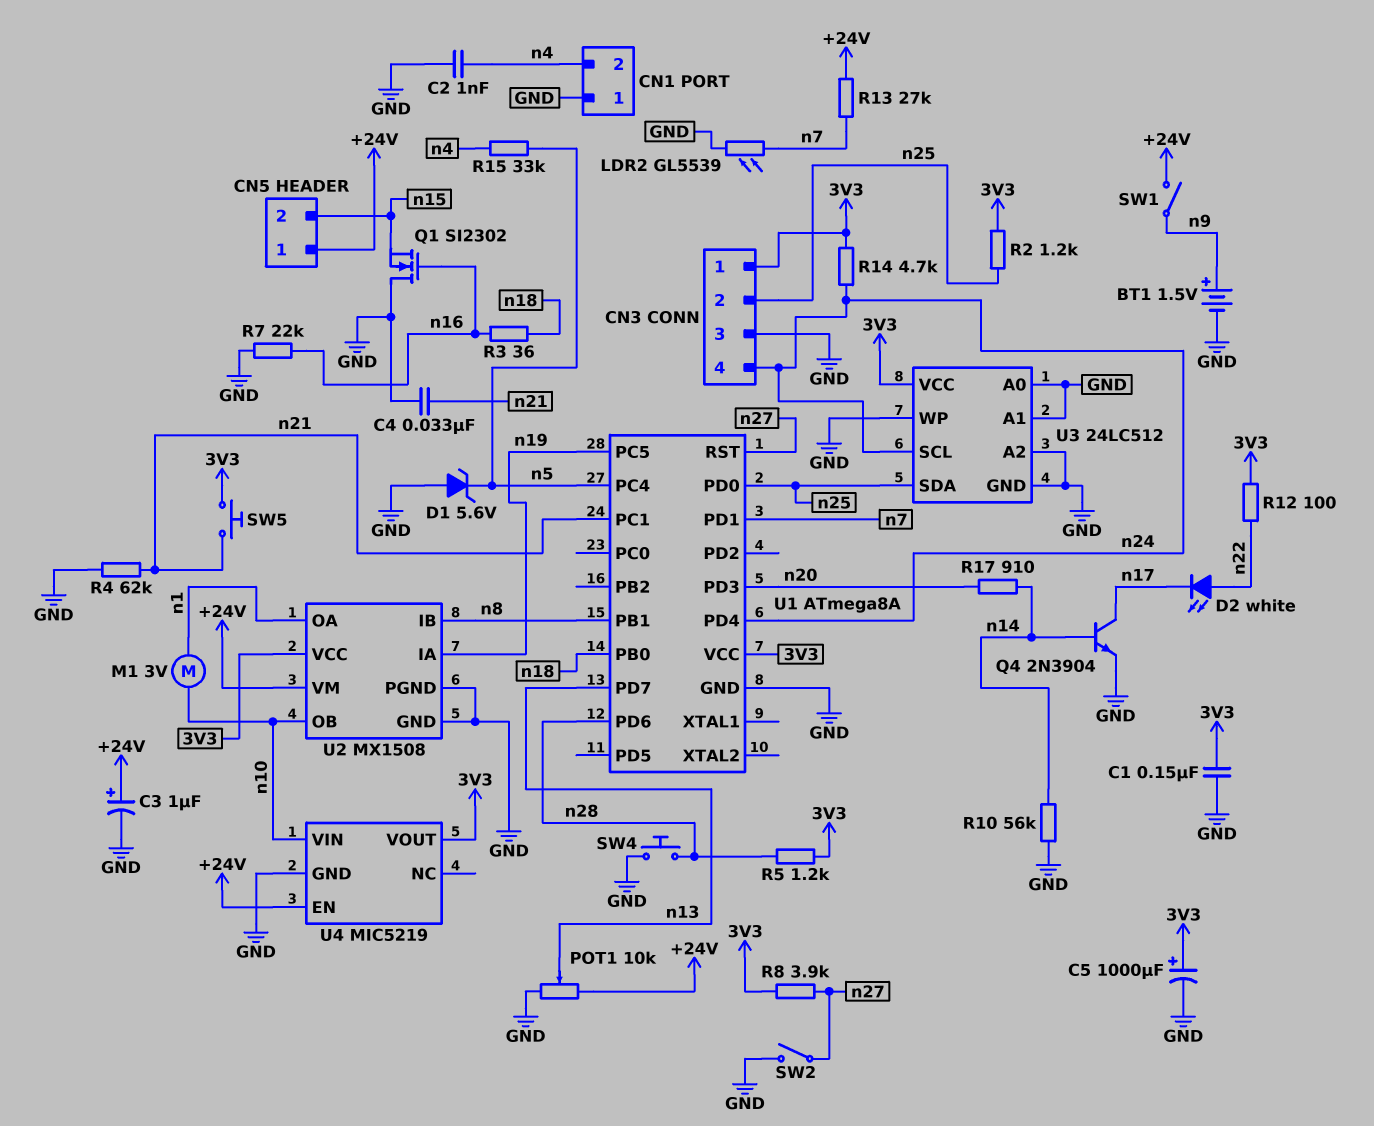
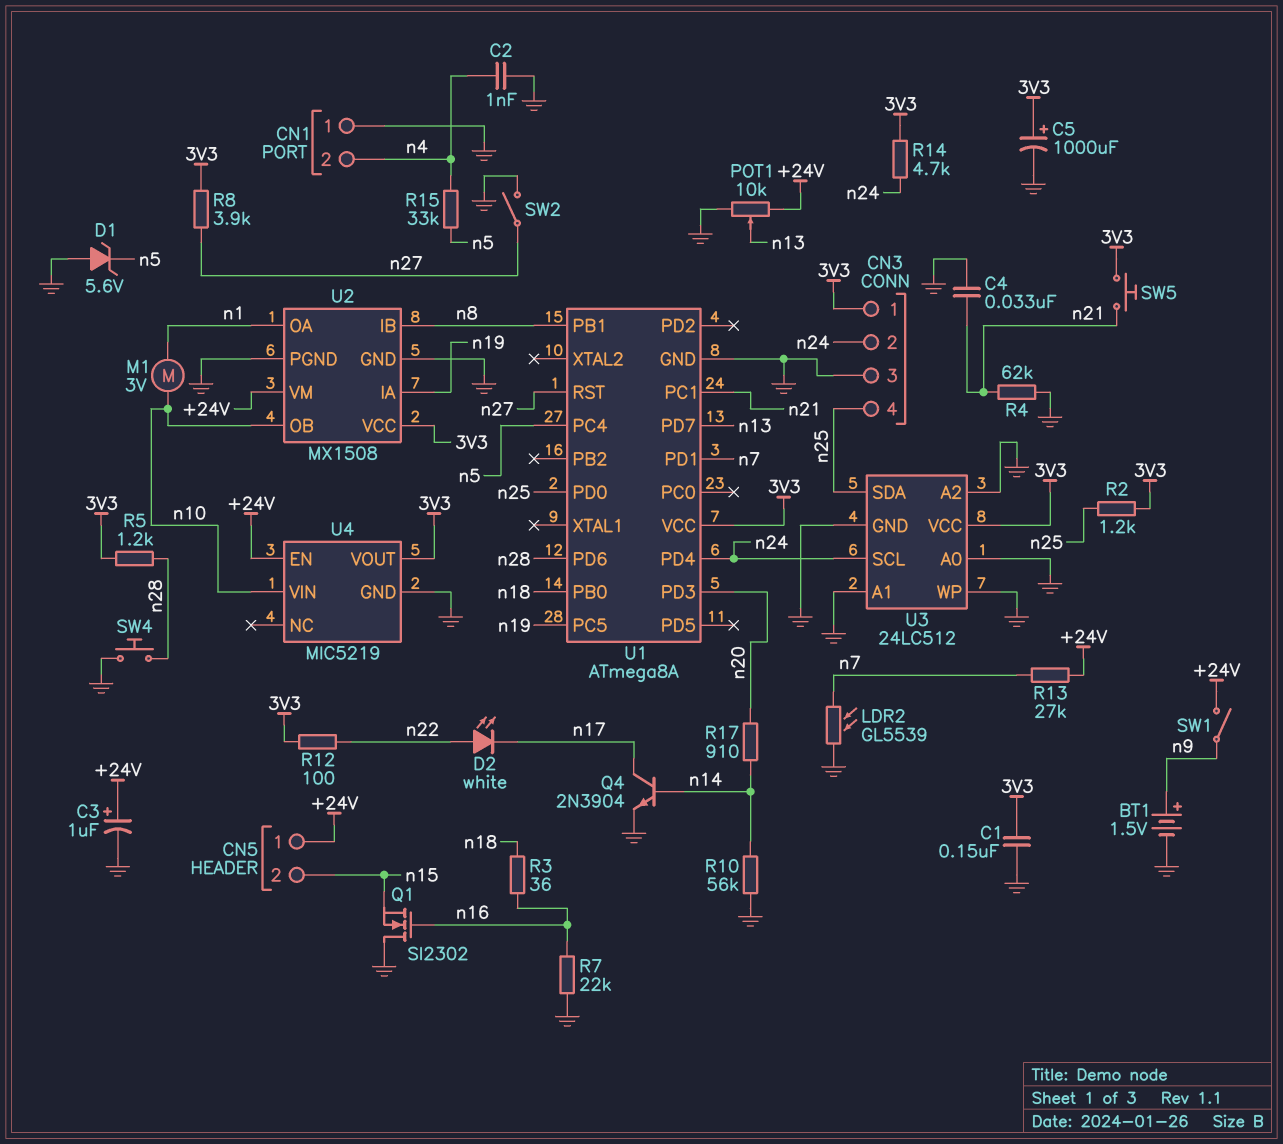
CN3 pin 2: n25 -> n24
CN3 pin 4: n24 -> n25

